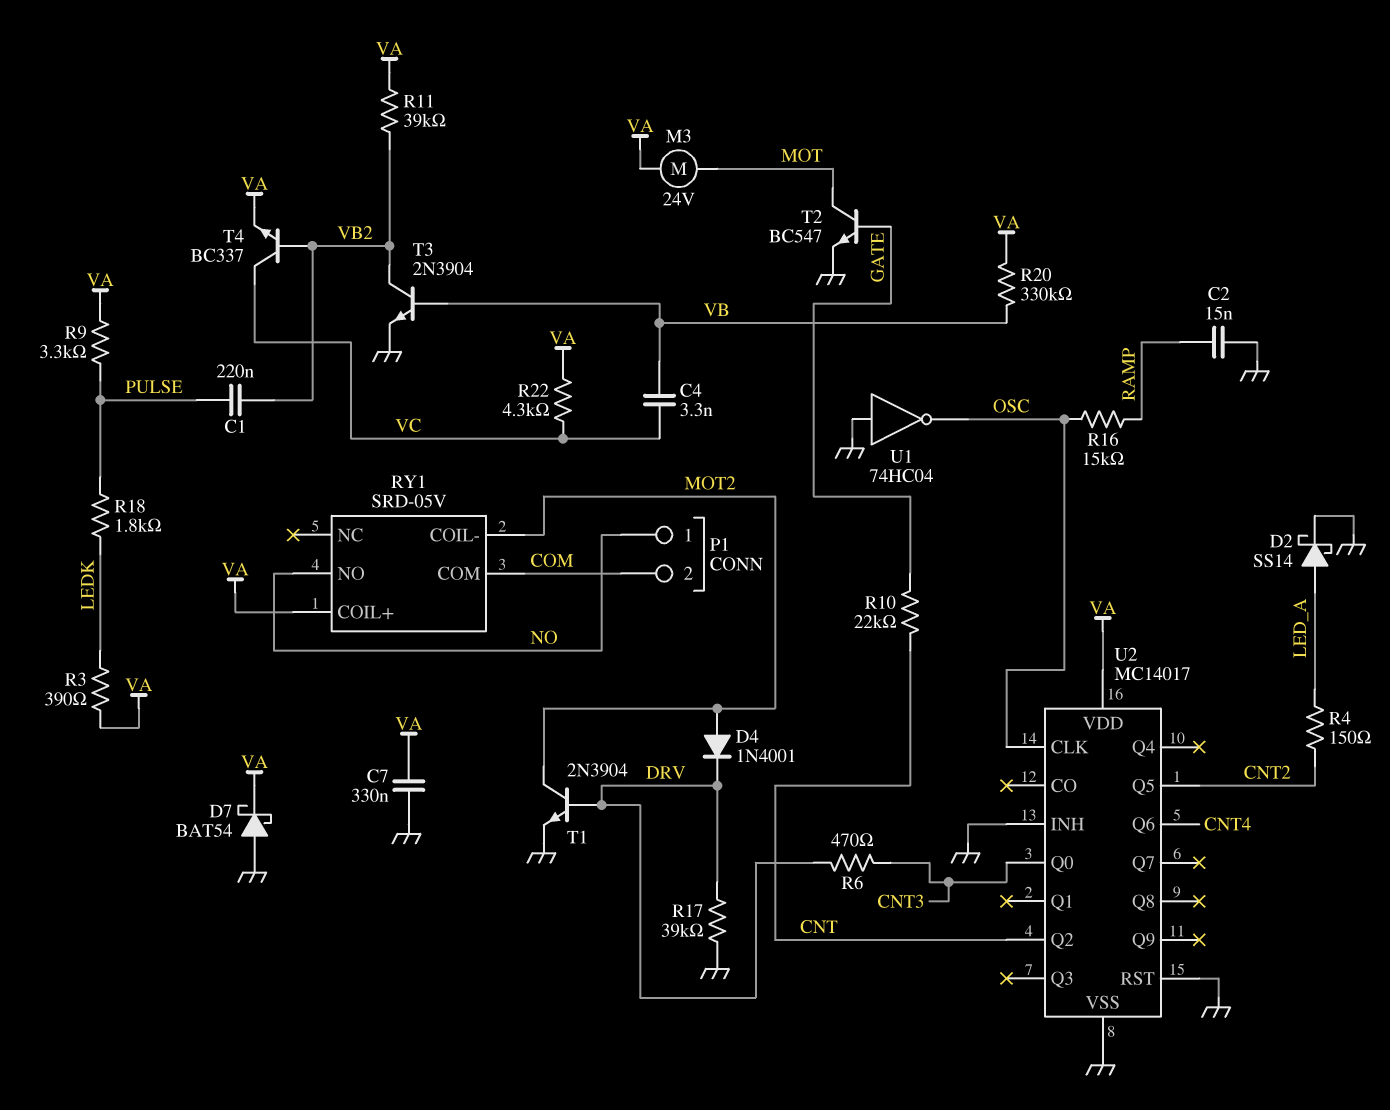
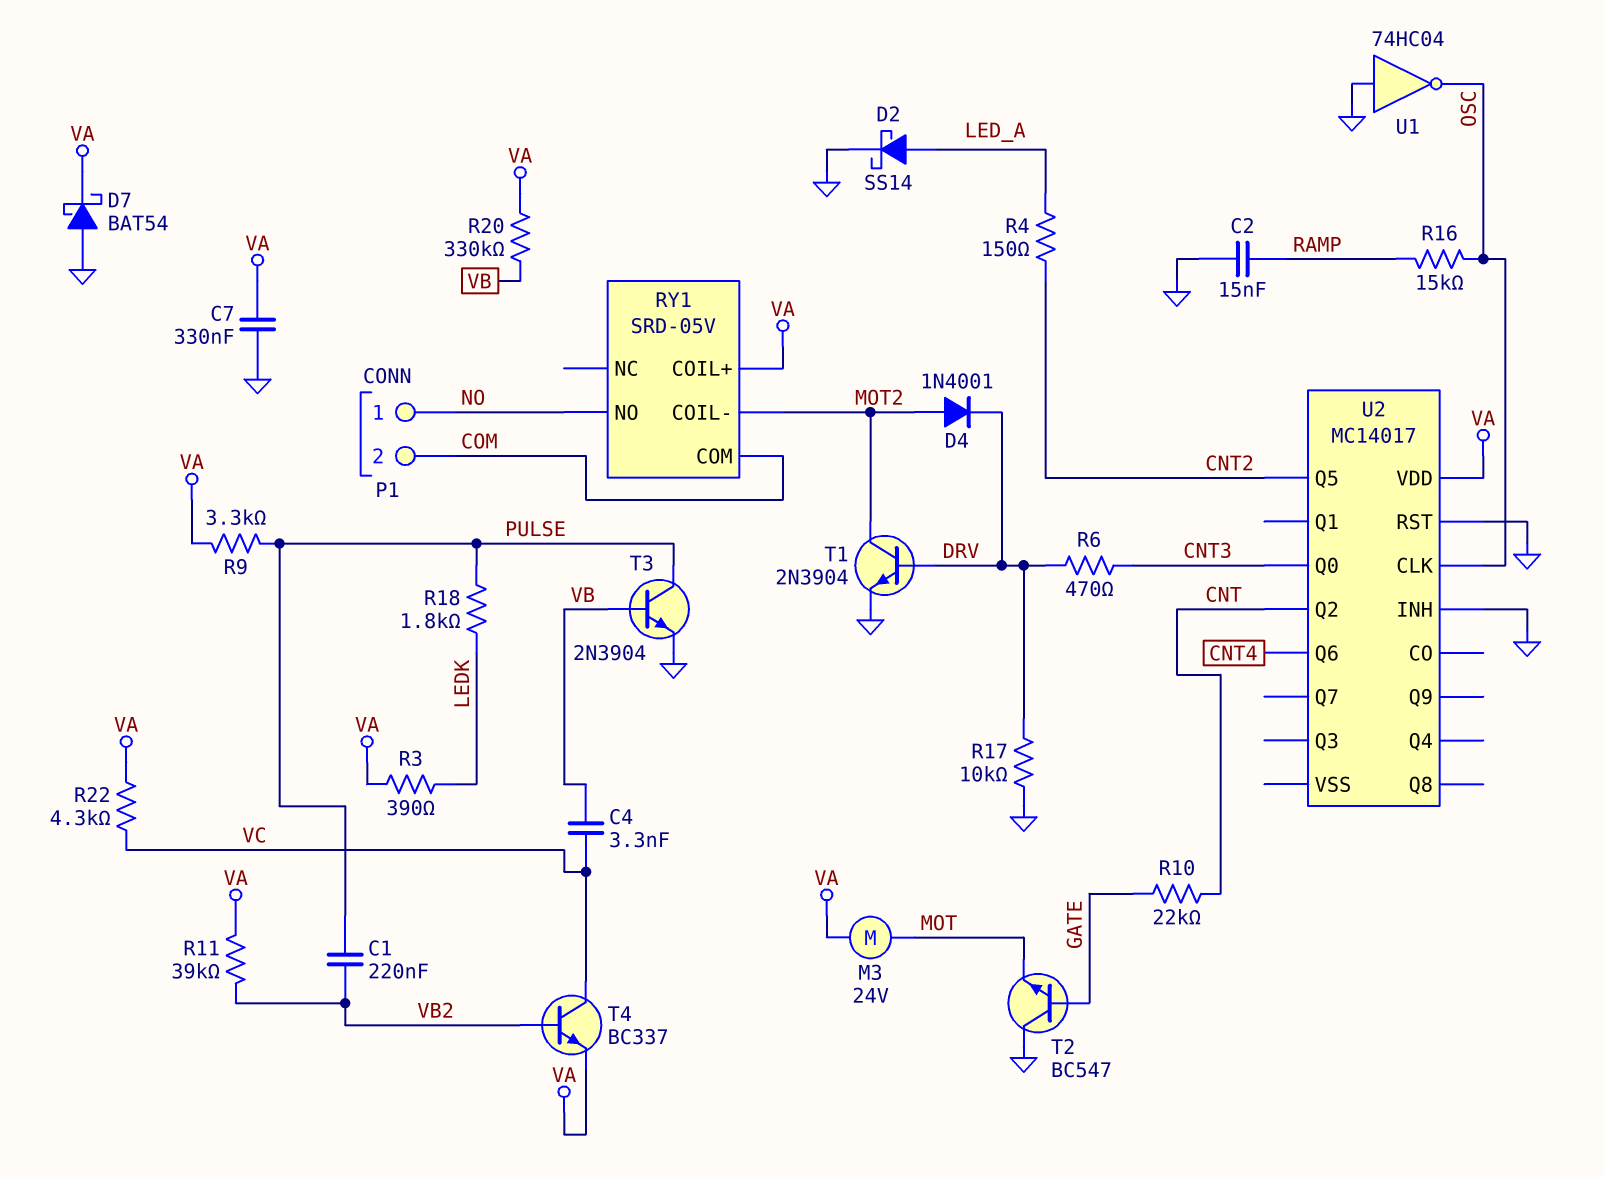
R17: 39k (DRV, GND) -> 10k (DRV, GND)
T2: NPN BC547 (B GATE, C MOT, E GND) -> NPN BC547 (B GATE, C GND, E MOT)
T3: NPN 2N3904 (B VB, C VB2, E GND) -> NPN 2N3904 (B VB, C PULSE, E GND)
U2 pin VSS: GND -> none

